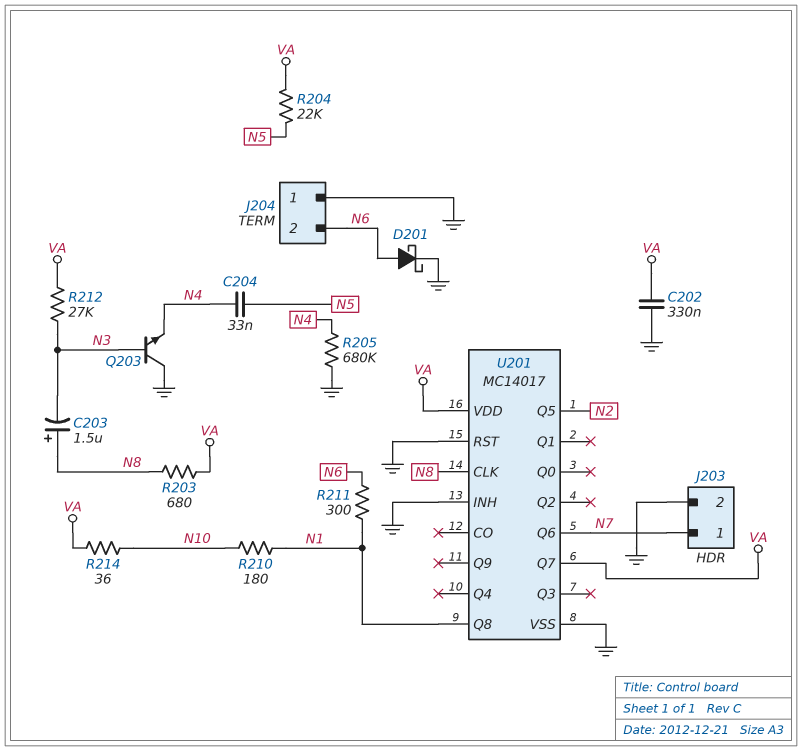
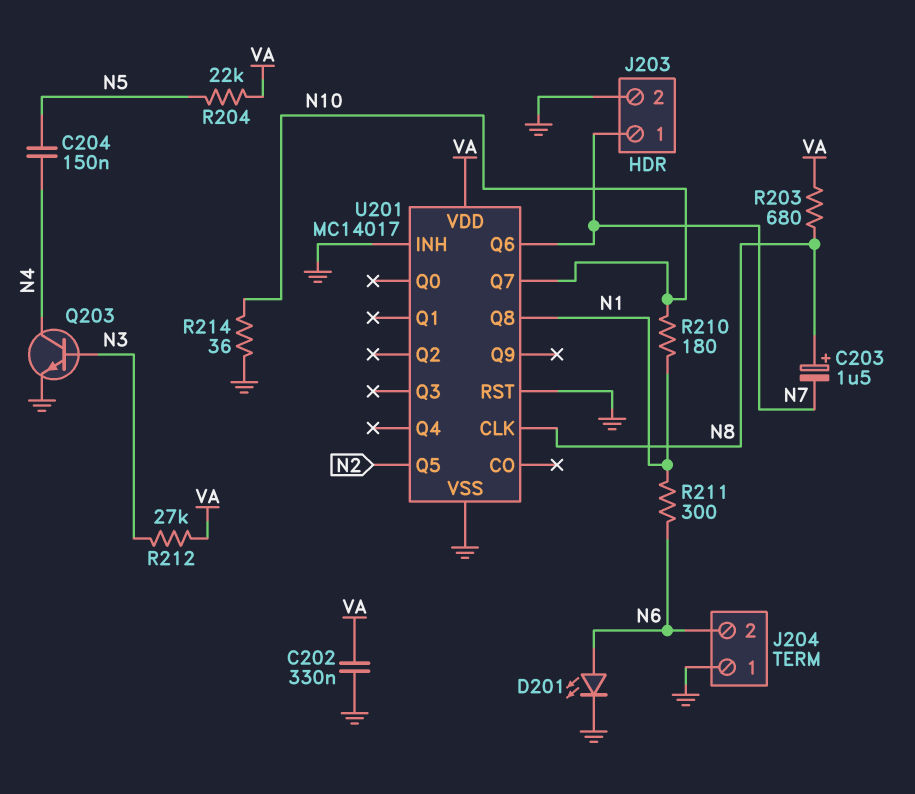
C203: 1.5uF (plus N8, minus N3) -> 1.5uF (plus N8, minus N7)
C204: 33nF (N4, N5) -> 150nF (N4, N5)
D201: schottky (A N6, K GND) -> LED (A N6, K GND)
Q203: NPN (B N3, C GND, E N4) -> NPN (B N3, C N4, E GND)
R205: 680k (GND, N4) -> none
R214: 36 (N10, VA) -> 36 (GND, N10)
U201 pin Q7: VA -> N10

